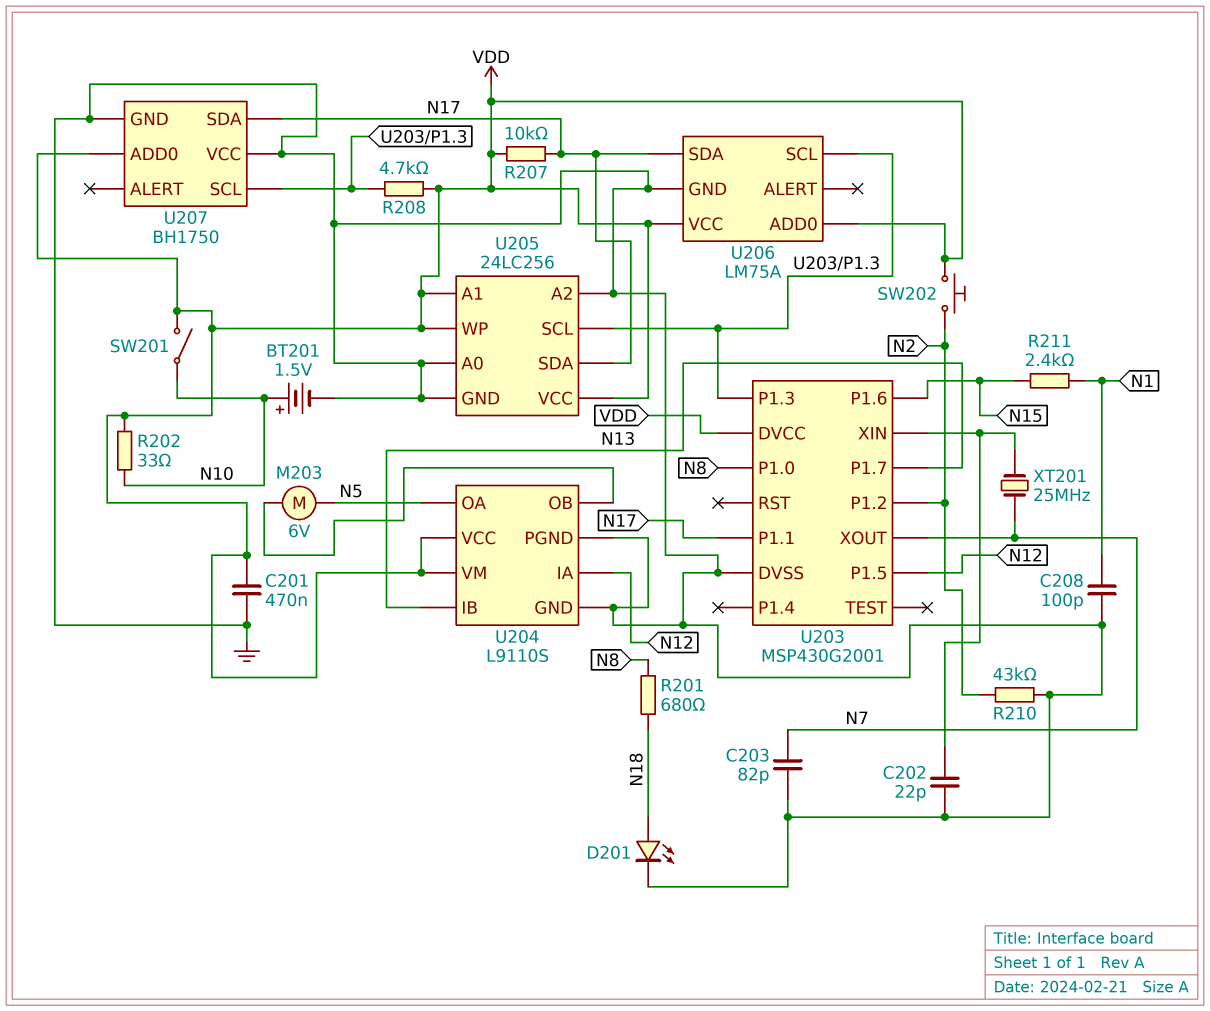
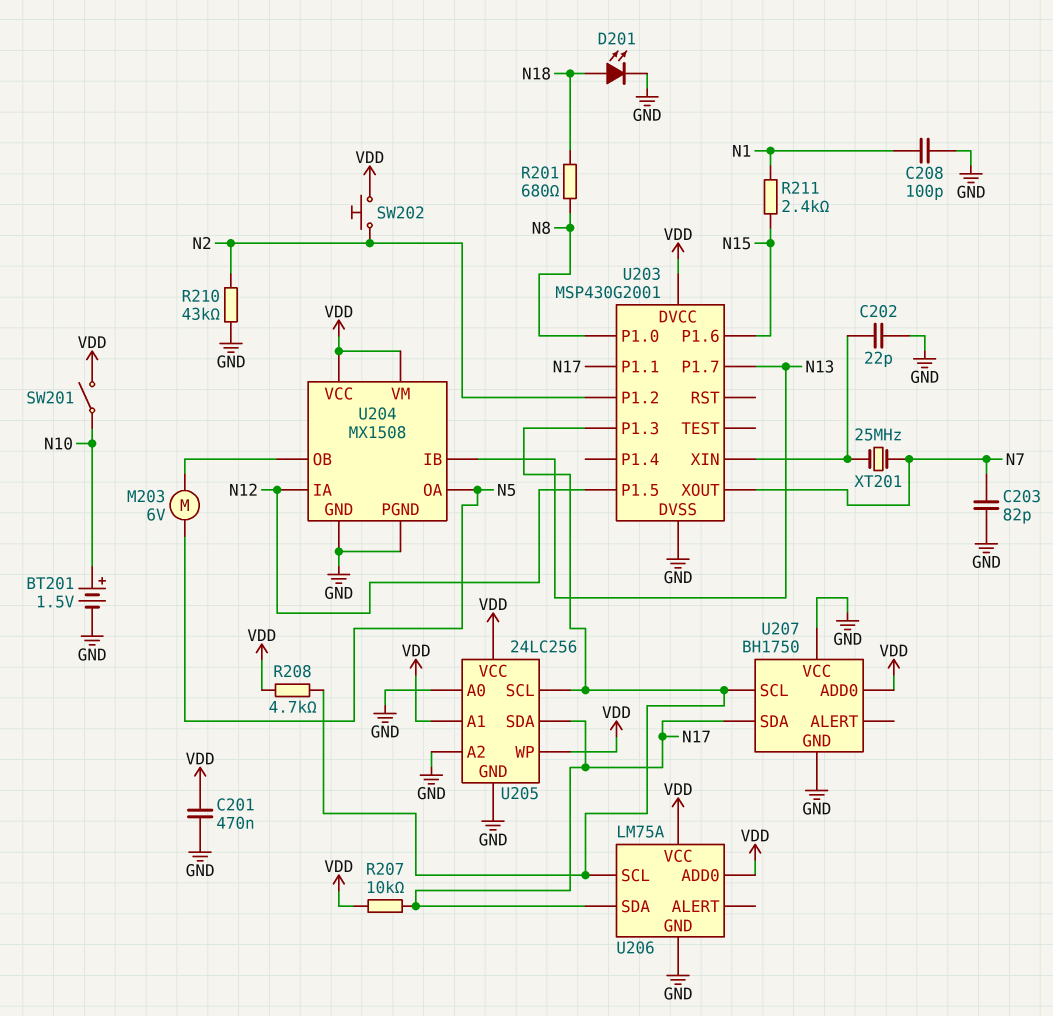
R202: 33 (N10, VDD) -> none
U204: L9110S -> MX1508

